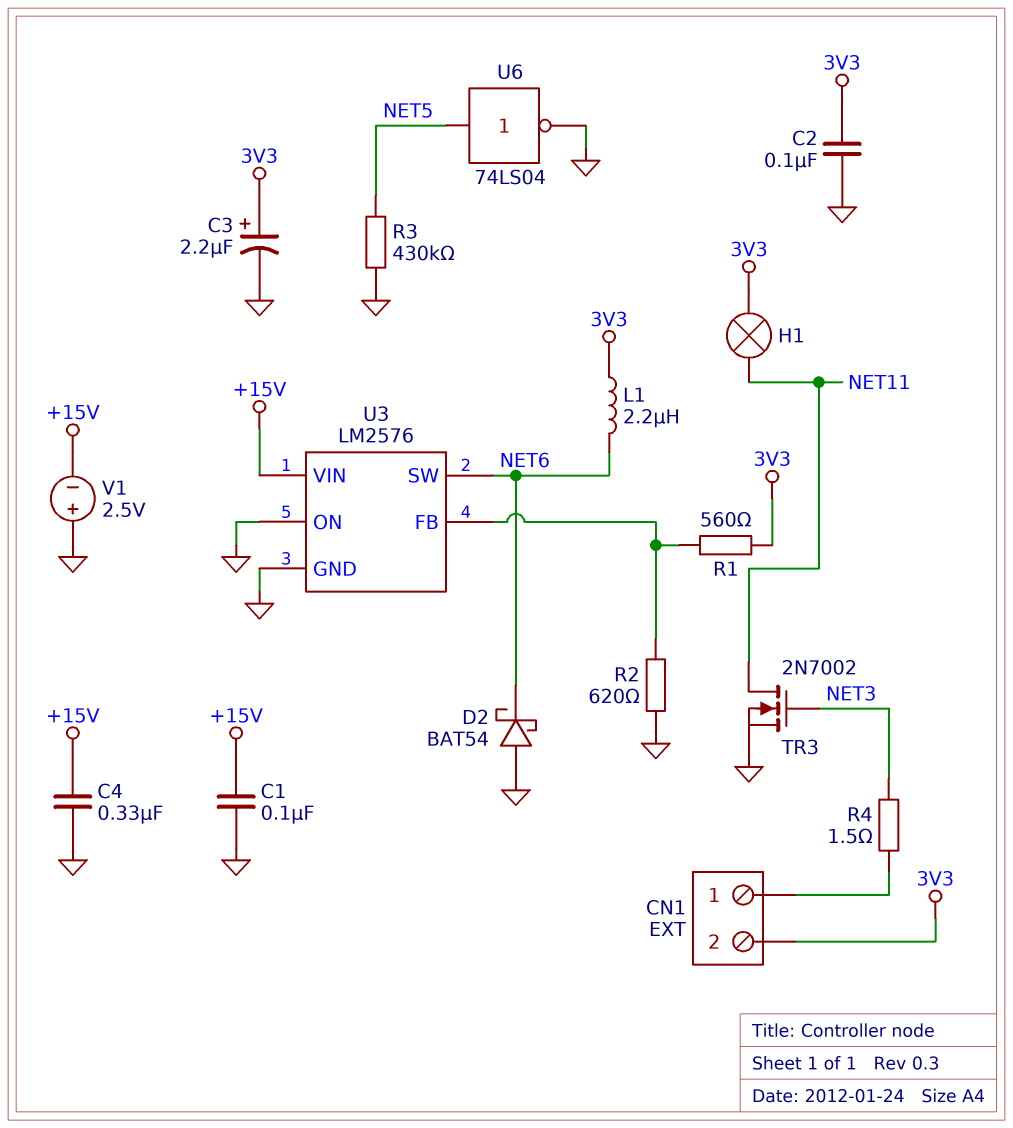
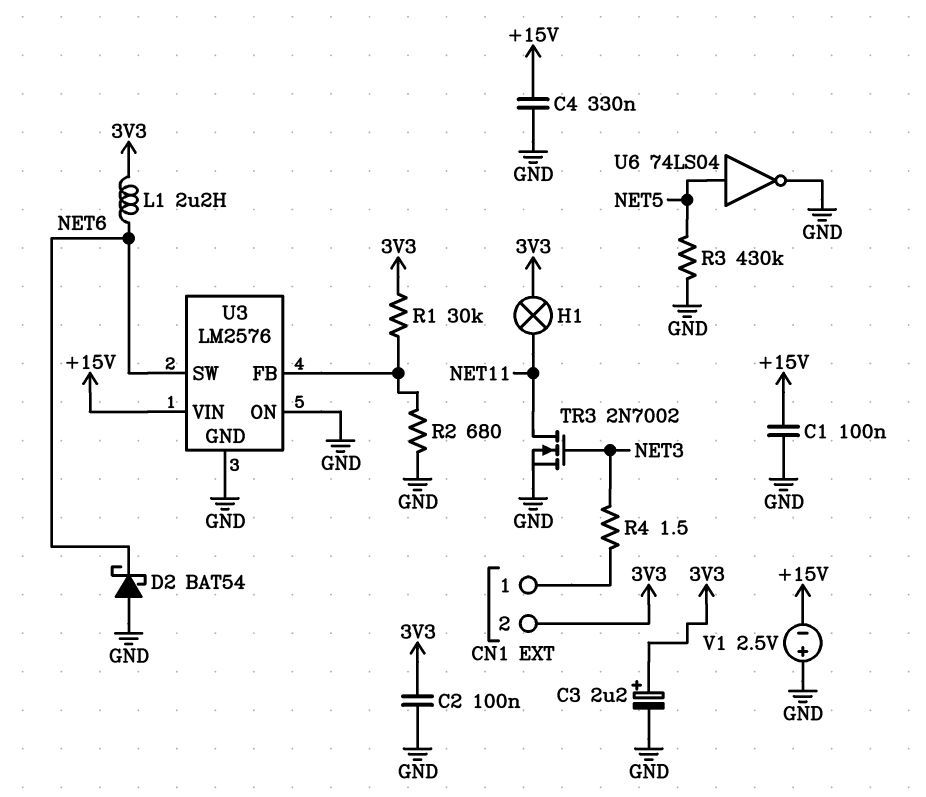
R1: 560 (3V3, U3/FB) -> 30k (3V3, U3/FB)
R2: 620 (GND, U3/FB) -> 680 (GND, U3/FB)

